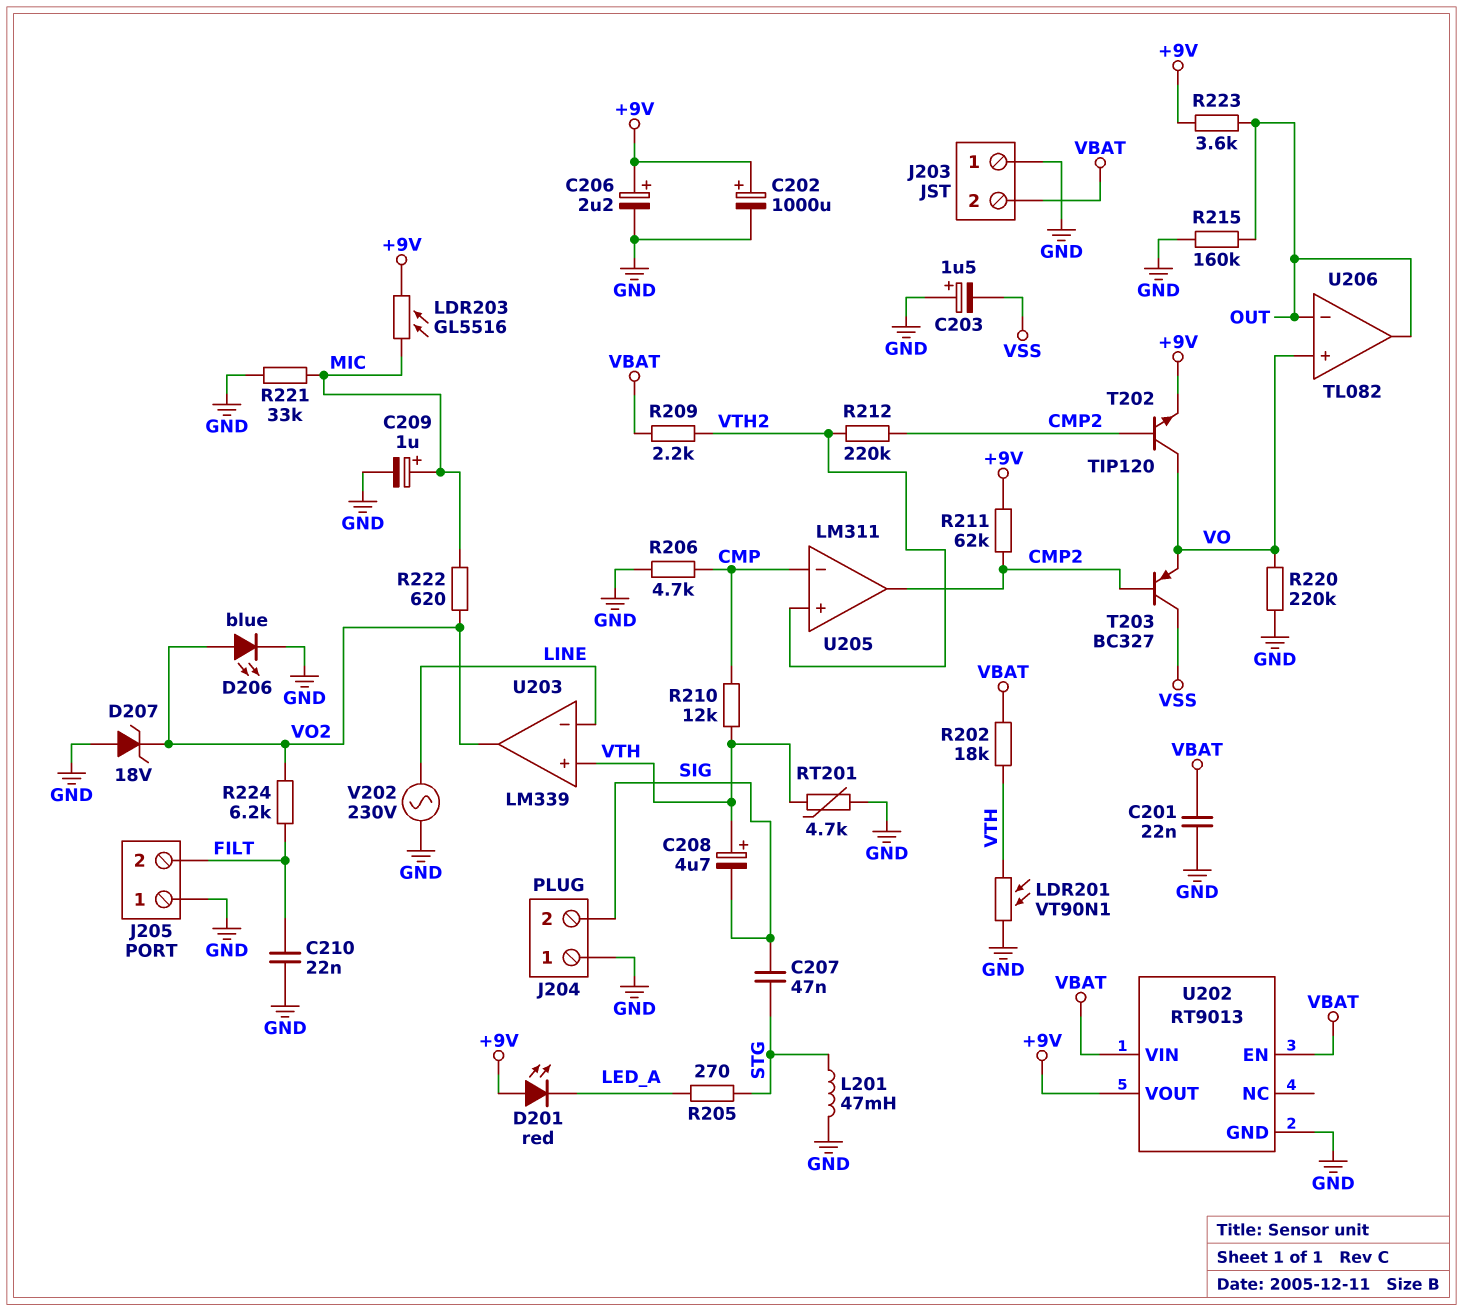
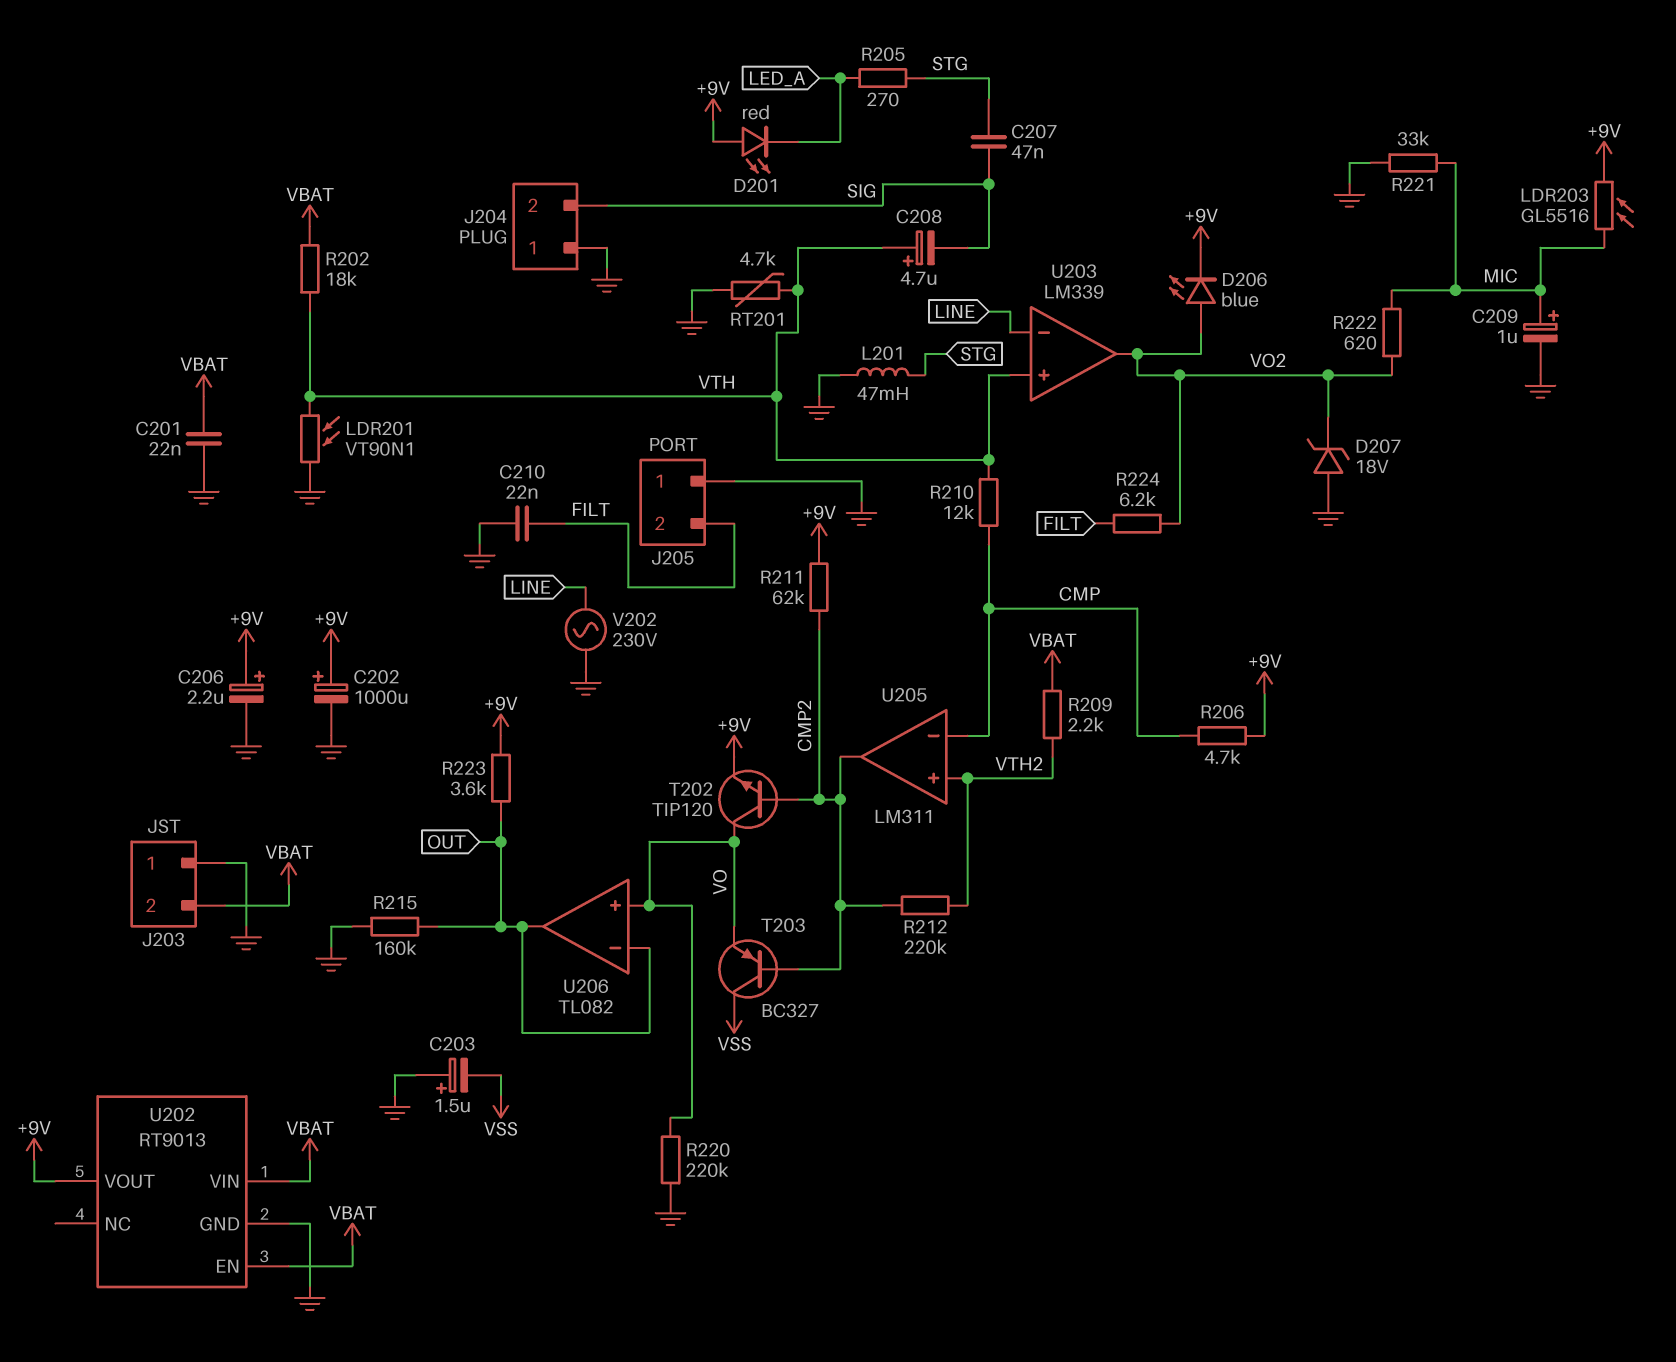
D206: LED blue (A VO2, K GND) -> LED blue (A VO2, K +9V)
R206: 4.7k (CMP, GND) -> 4.7k (+9V, CMP)

